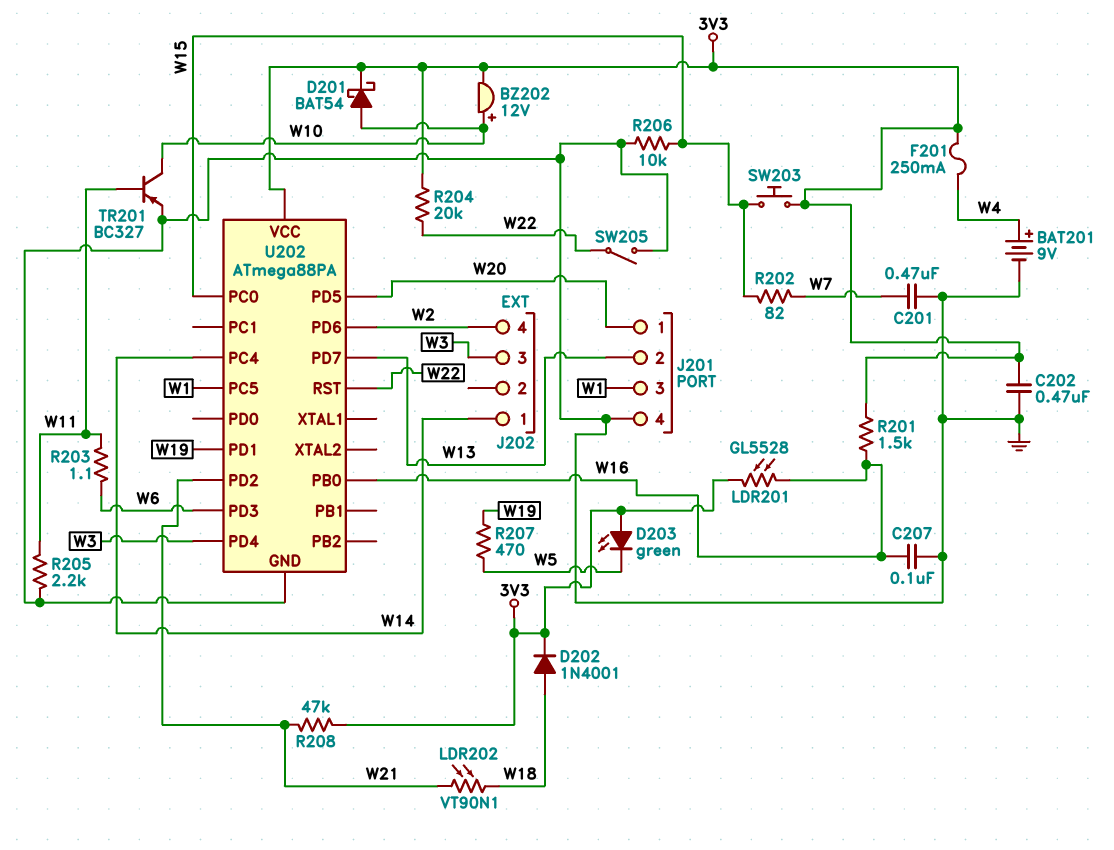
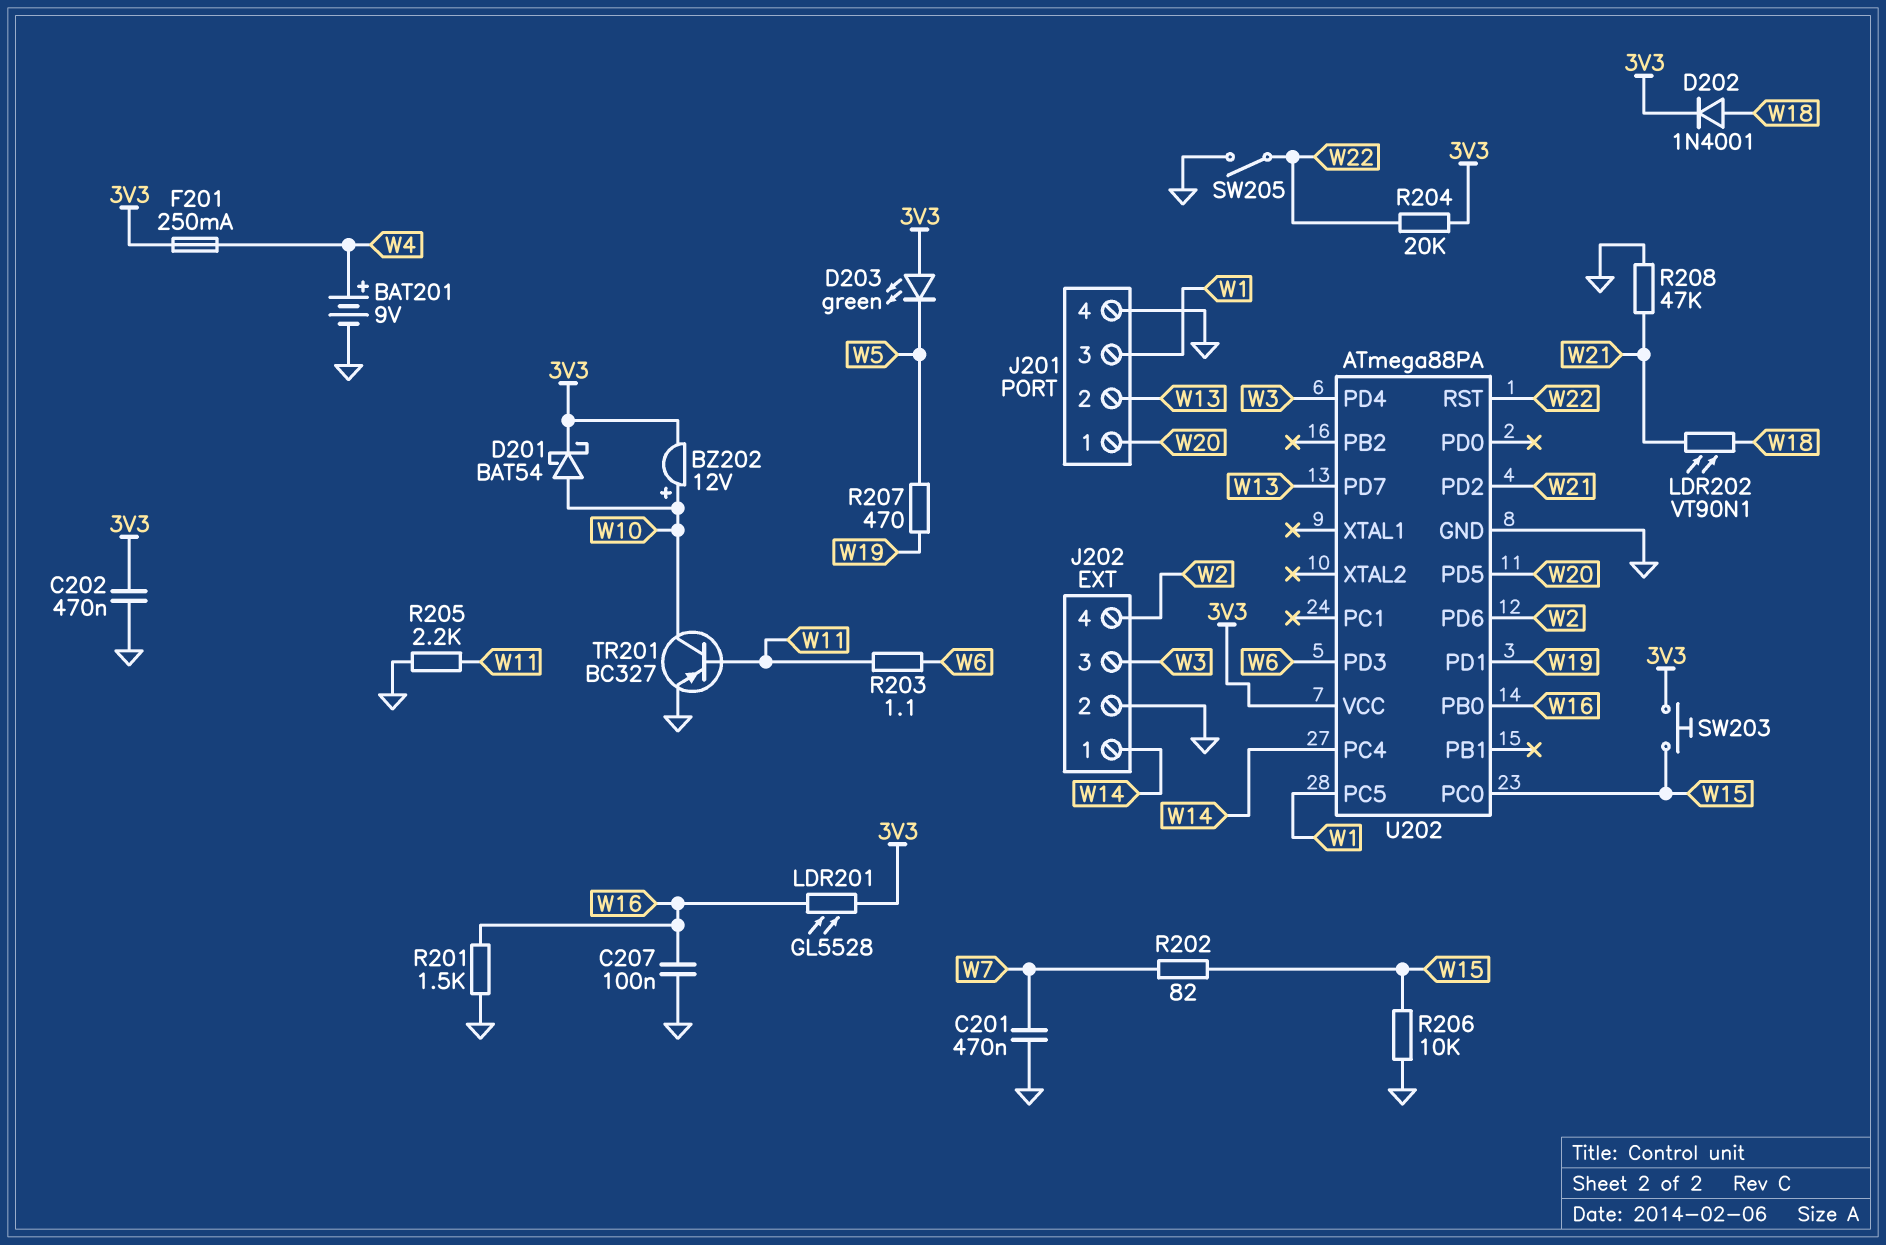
J202 pin 2: none -> GND
R201: 1.5k (3V3, W16) -> 1.5k (GND, W16)
R208: 47k (3V3, W21) -> 47k (GND, W21)

